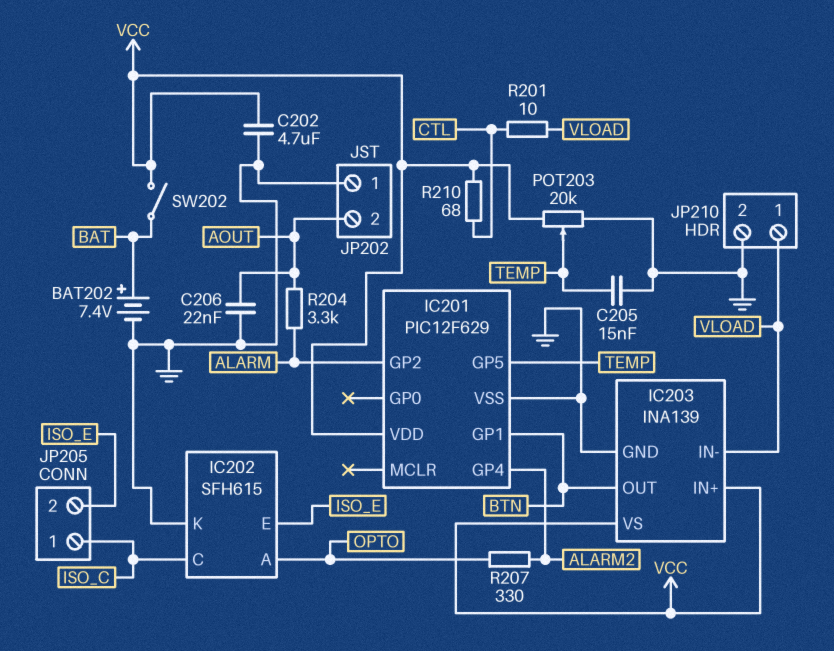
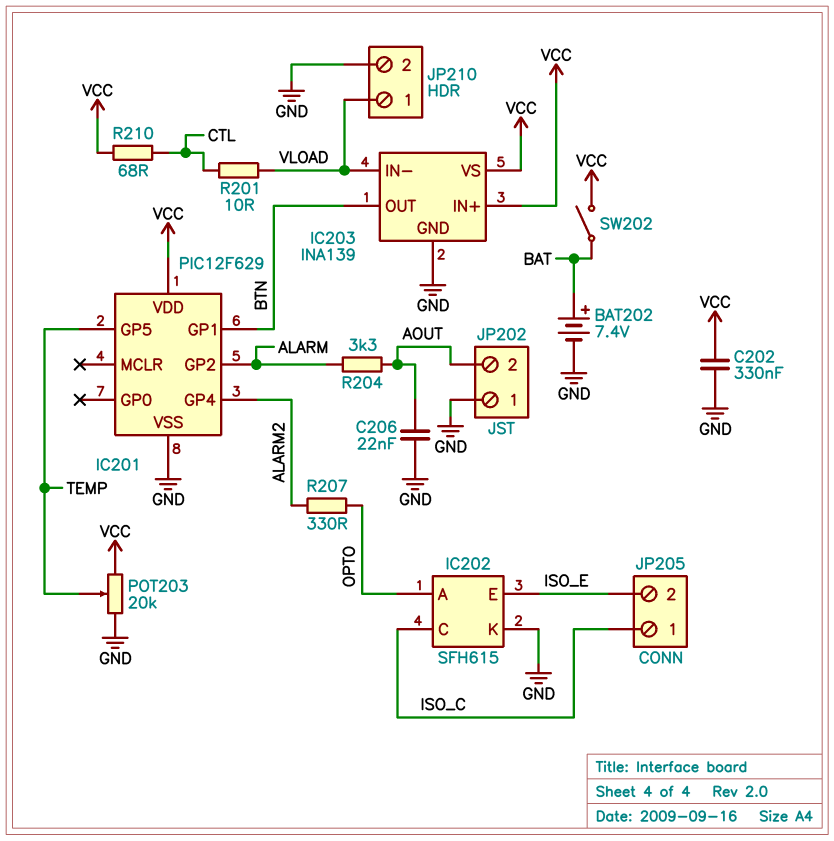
C202: 4.7uF (GND, VCC) -> 330nF (GND, VCC)
C205: 15nF (GND, TEMP) -> none

